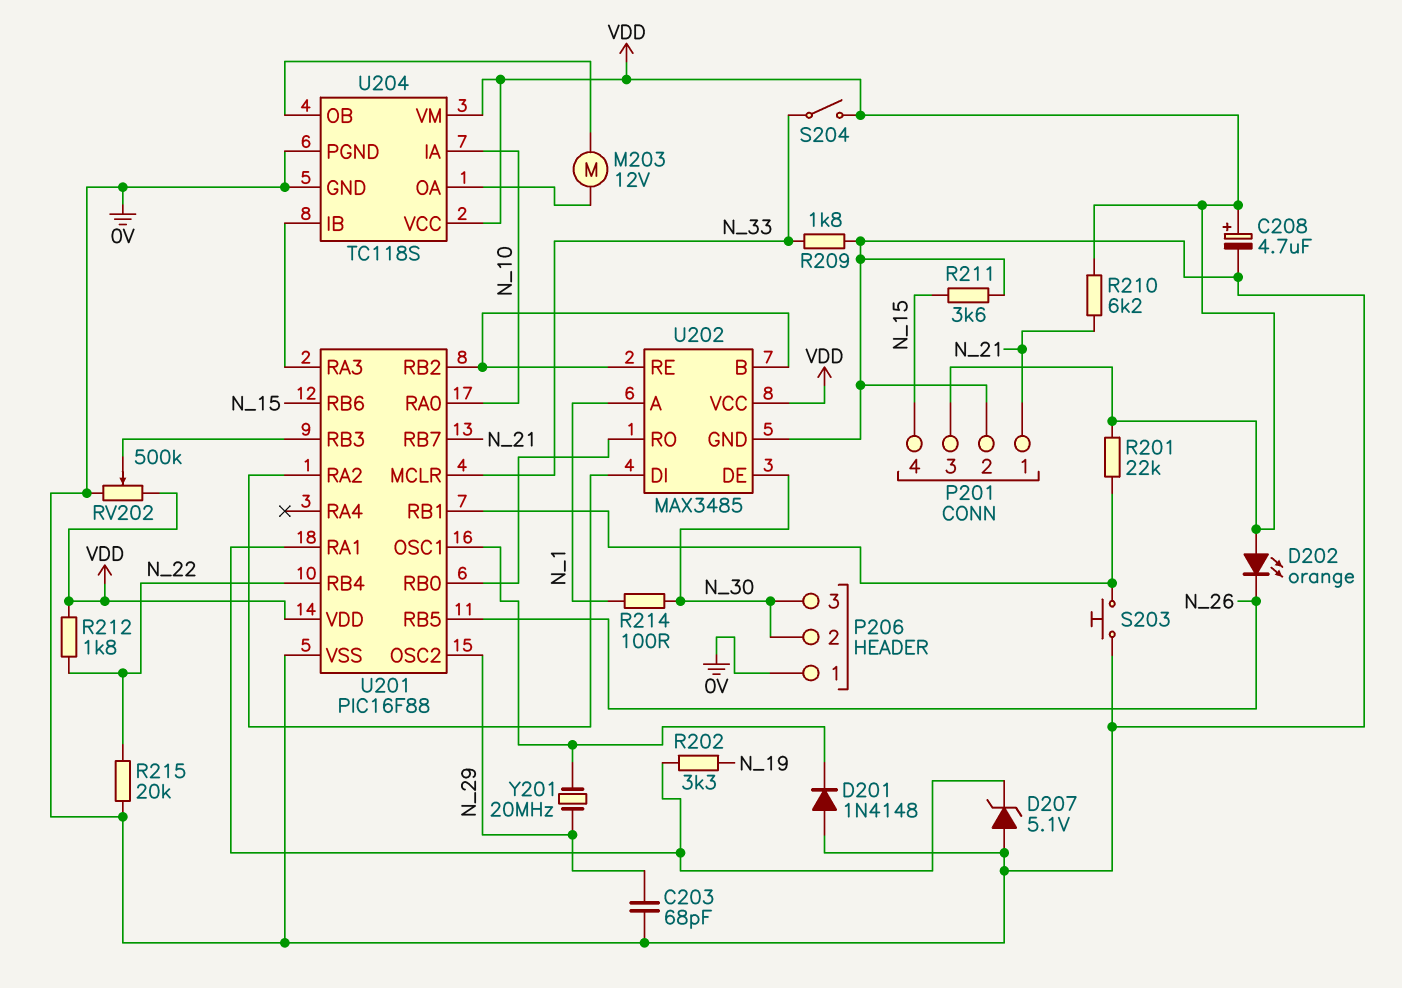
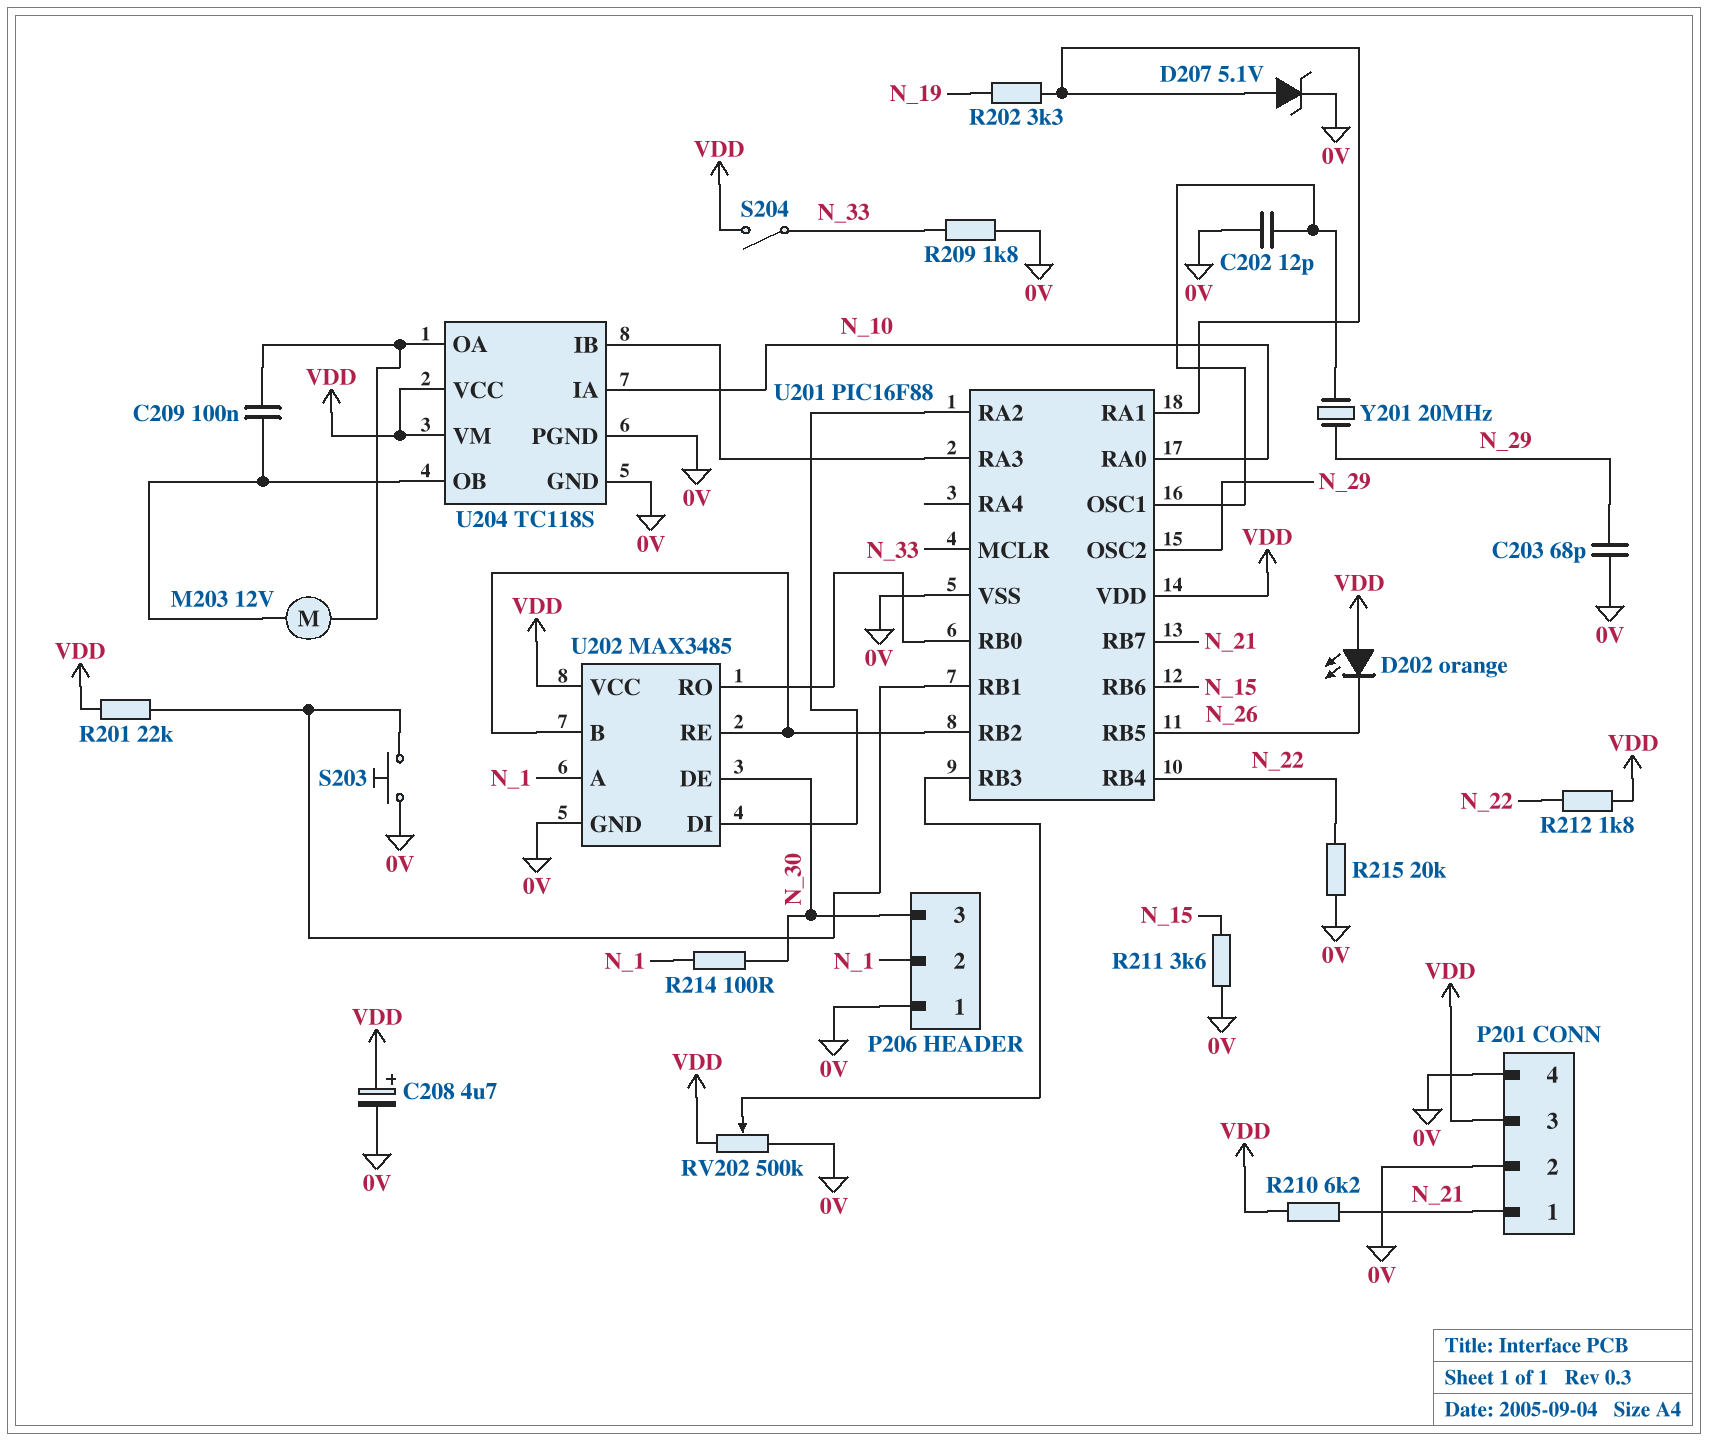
C202: none -> 12pF (0V, U201/OSC1)
C209: none -> 100nF (U204/OA, U204/OB)
D201: diode 1N4148 (A 0V, K U201/OSC1) -> none
D207: zener 5.1V (A 0V, K U201/RA1) -> zener 5.1V (A U201/RA1, K 0V)
P201 pin 4: N_15 -> 0V
P206 pin 2: N_30 -> N_1

